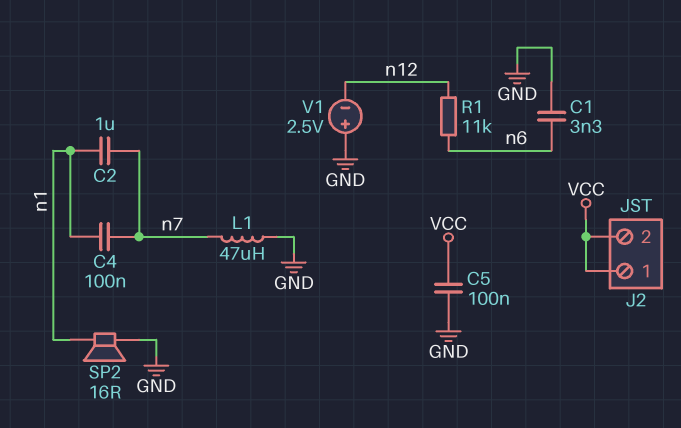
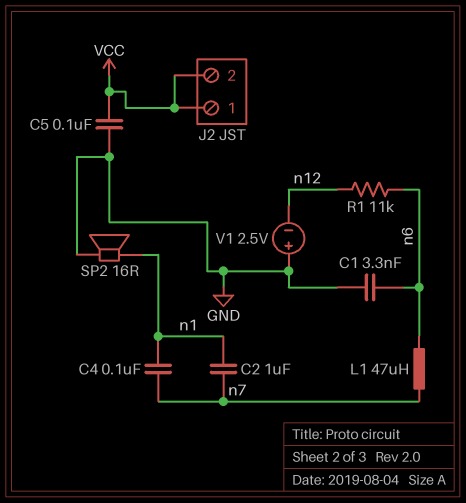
L1: 47uH (GND, n7) -> 47uH (n6, n7)

